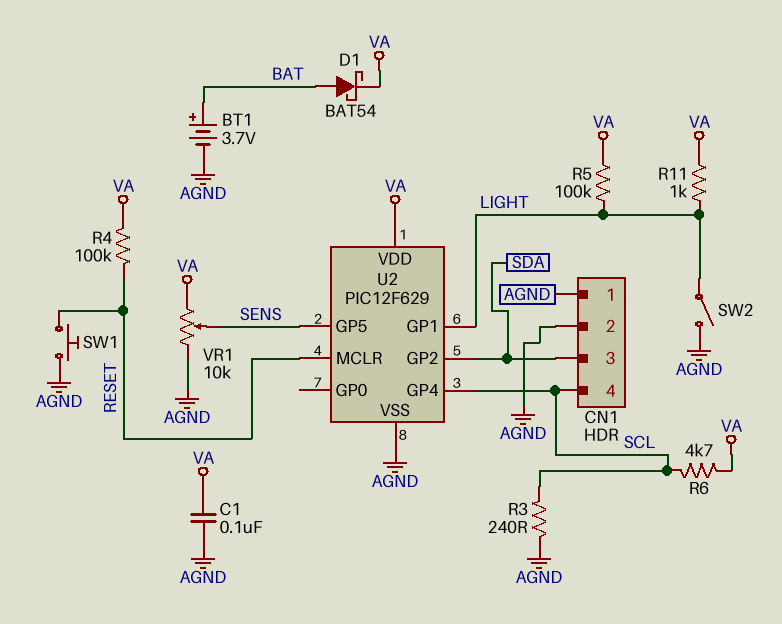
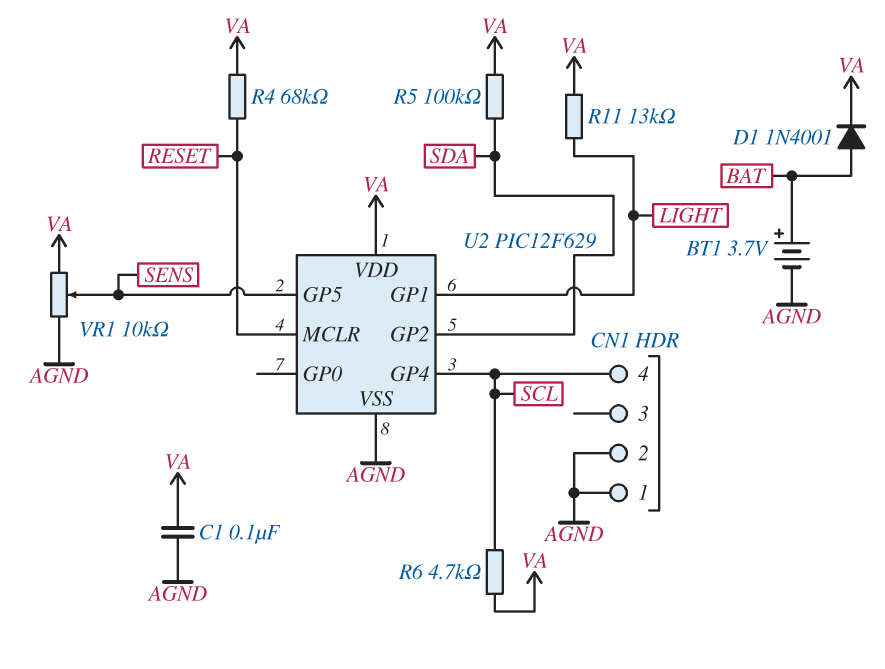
CN1 pin 3: SDA -> none
D1: schottky BAT54 (A BAT, K VA) -> diode 1N4001 (A BAT, K VA)
R3: 240 (AGND, SCL) -> none
R4: 100k (RESET, VA) -> 68k (RESET, VA)
R5: 100k (LIGHT, VA) -> 100k (SDA, VA)
R11: 1k (LIGHT, VA) -> 13k (LIGHT, VA)
SW1: button (AGND, RESET) -> none
SW2: switch (AGND, LIGHT) -> none

